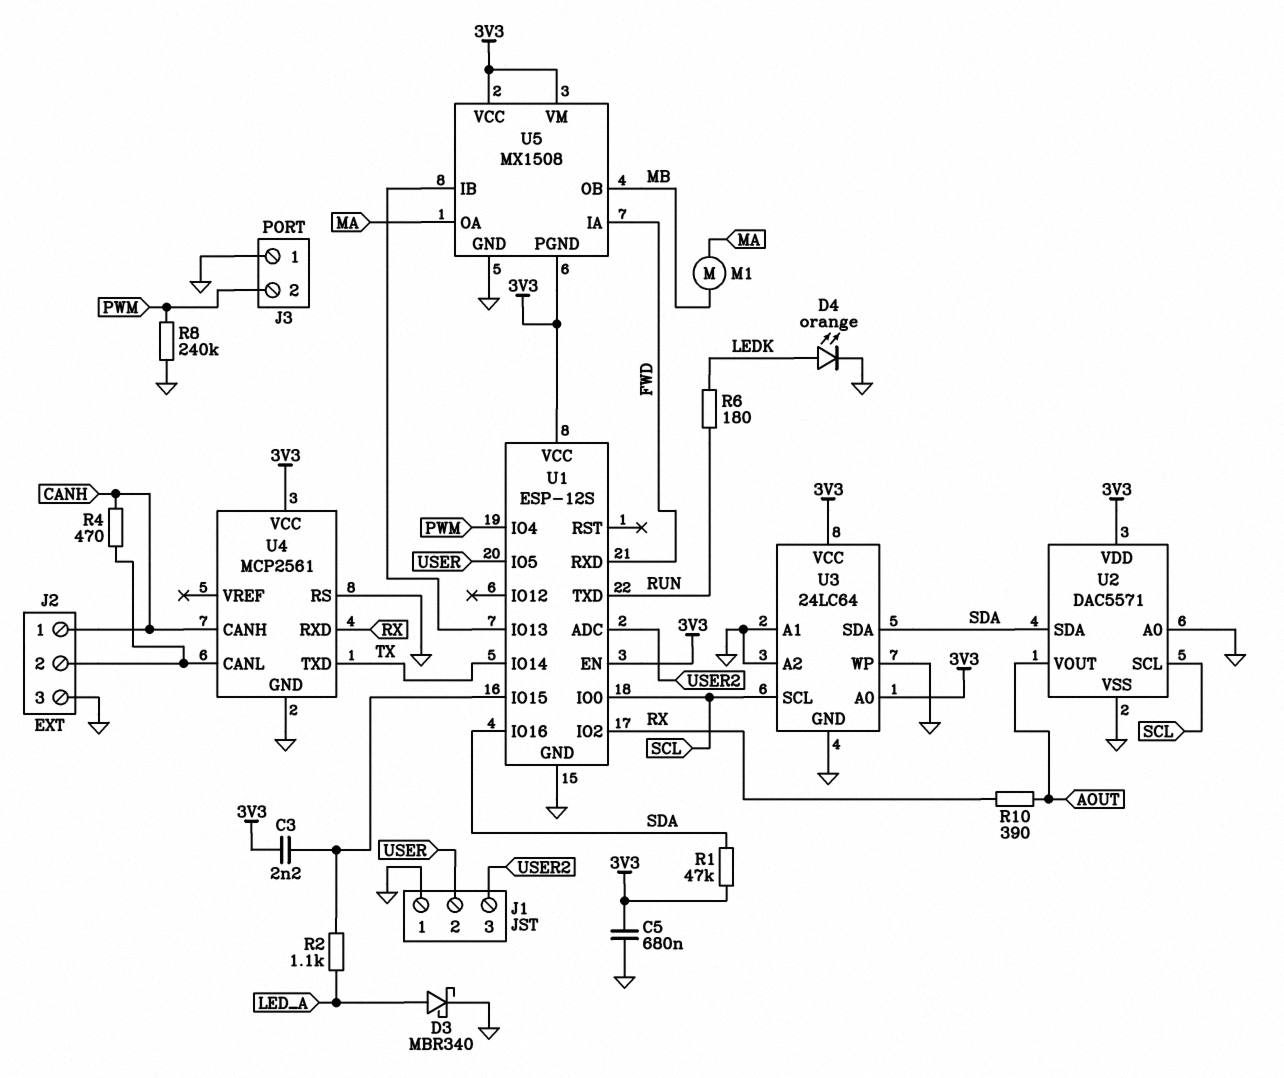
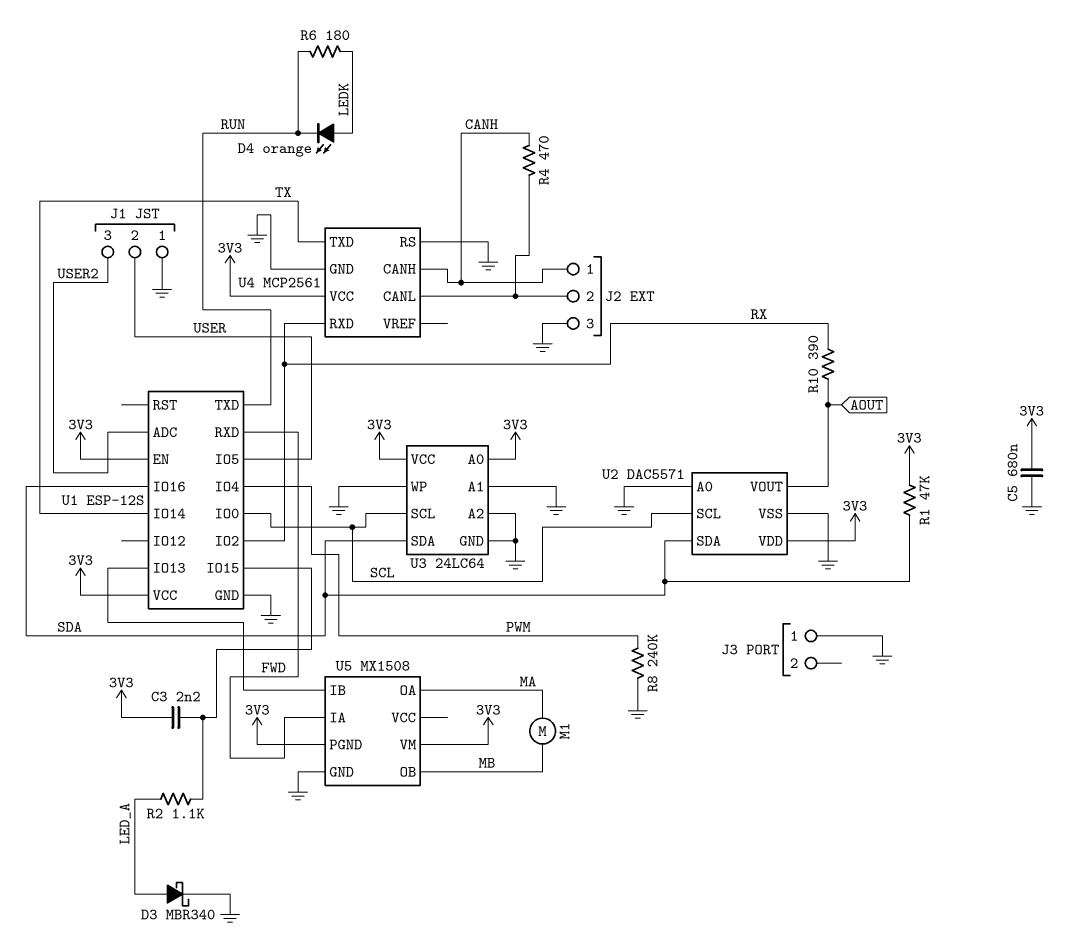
D4: LED orange (A LEDK, K GND) -> LED orange (A LEDK, K RUN)
J3 pin 2: PWM -> none
U5 pin VCC: 3V3 -> none

